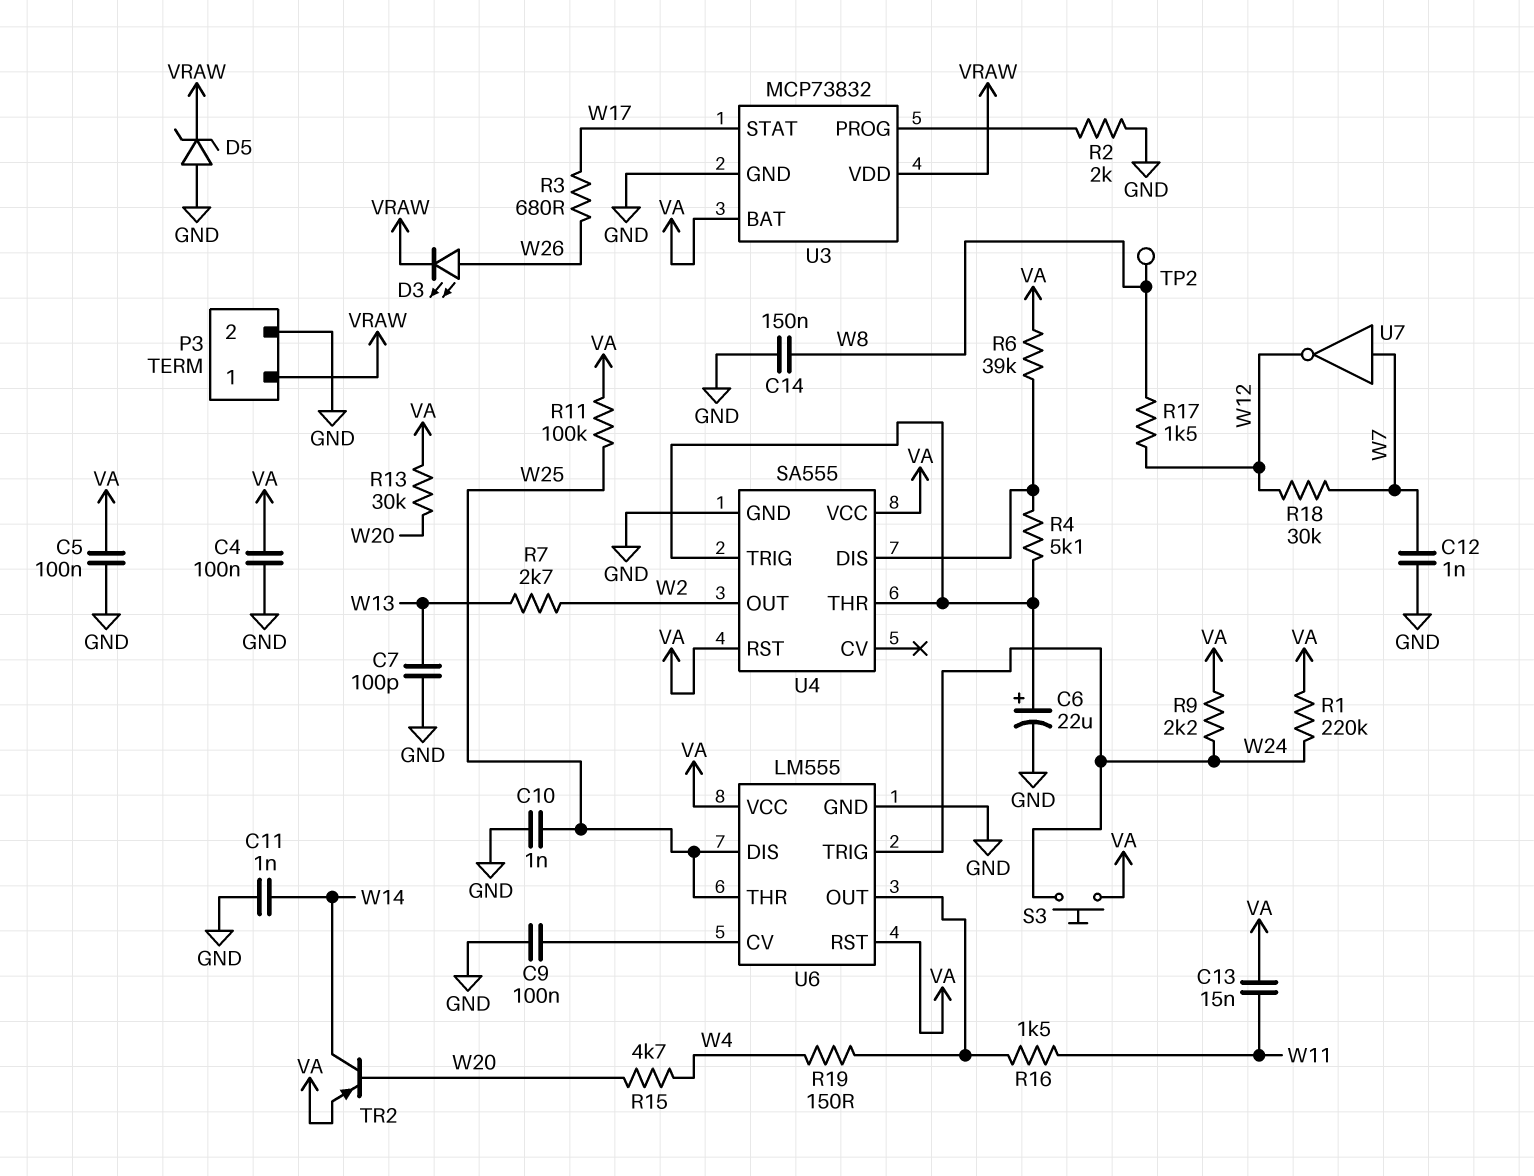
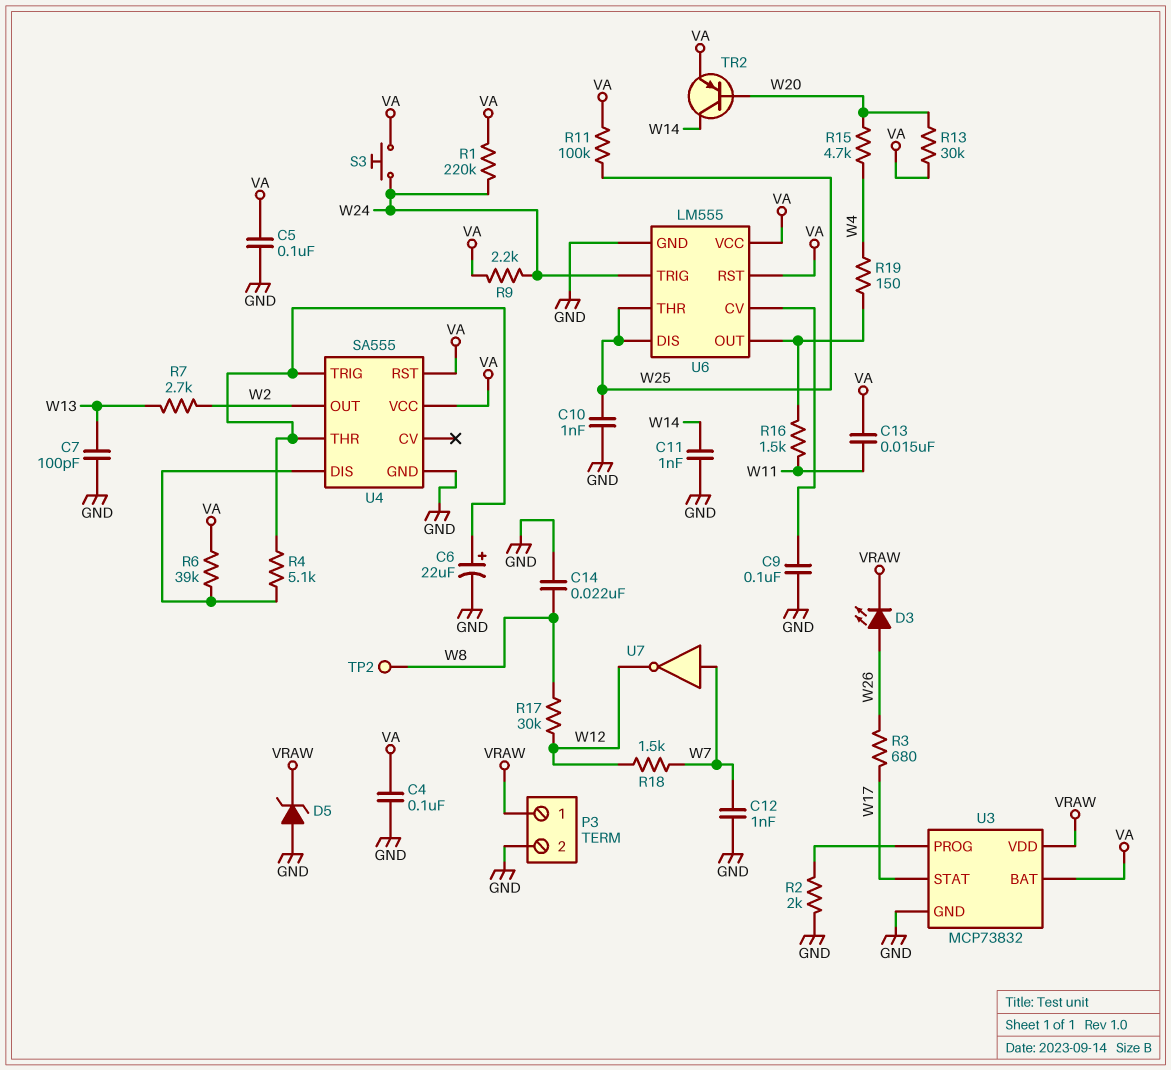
C14: 150nF (GND, W8) -> 22nF (GND, W8)
R17: 1.5k (W8, W12) -> 30k (W8, W12)
R18: 30k (W7, W12) -> 1.5k (W7, W12)

